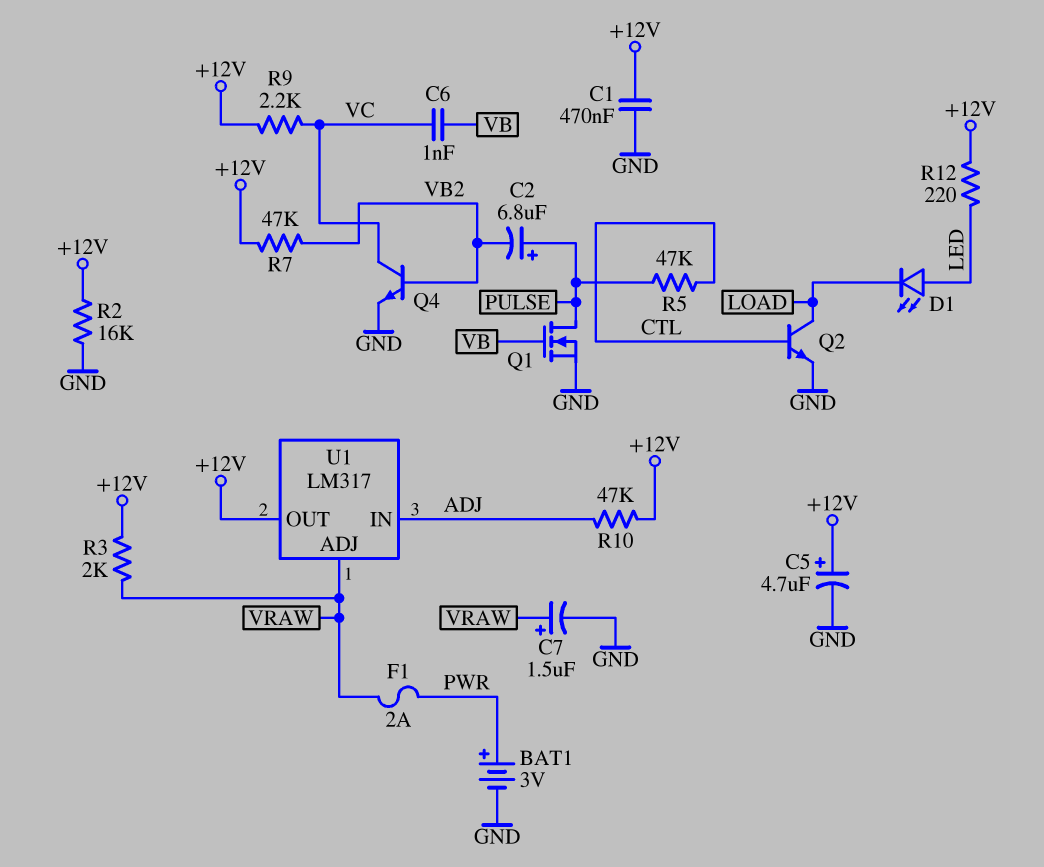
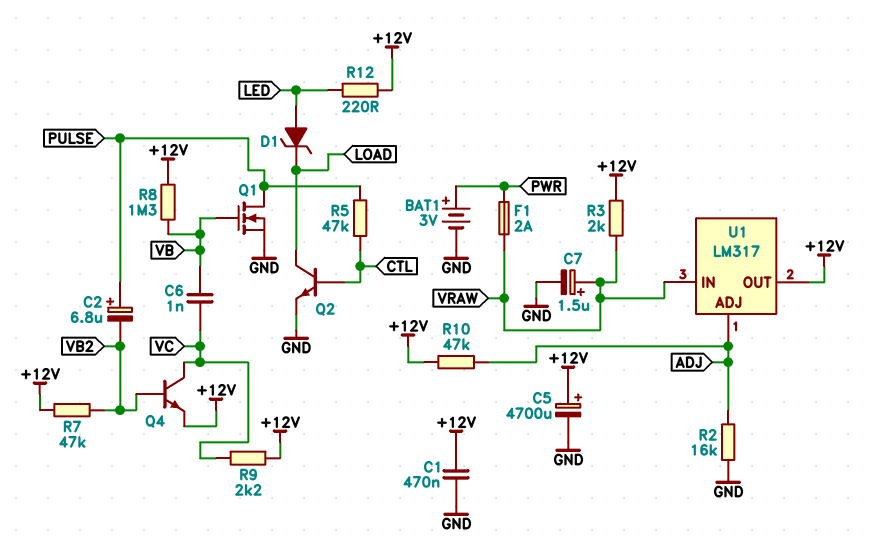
C5: 4.7uF (plus +12V, minus GND) -> 4700uF (plus +12V, minus GND)
D1: LED (A LED, K LOAD) -> zener (A LED, K LOAD)
Q4: NPN (B VB2, C VC, E GND) -> NPN (B VB2, C VC, E +12V)
R2: 16k (+12V, GND) -> 16k (ADJ, GND)
R8: none -> 1.3M (+12V, VB)
U1 pin ADJ: VRAW -> ADJ
U1 pin IN: ADJ -> VRAW

